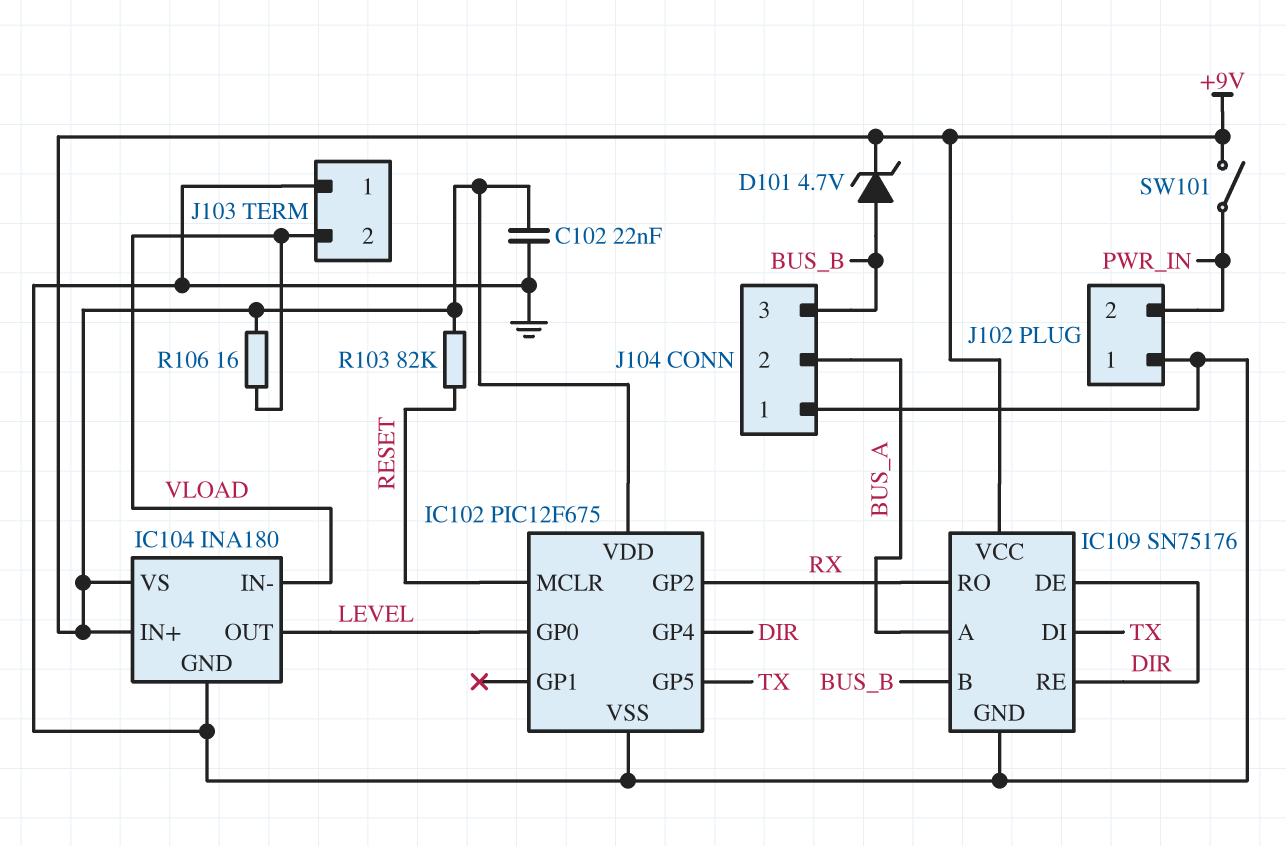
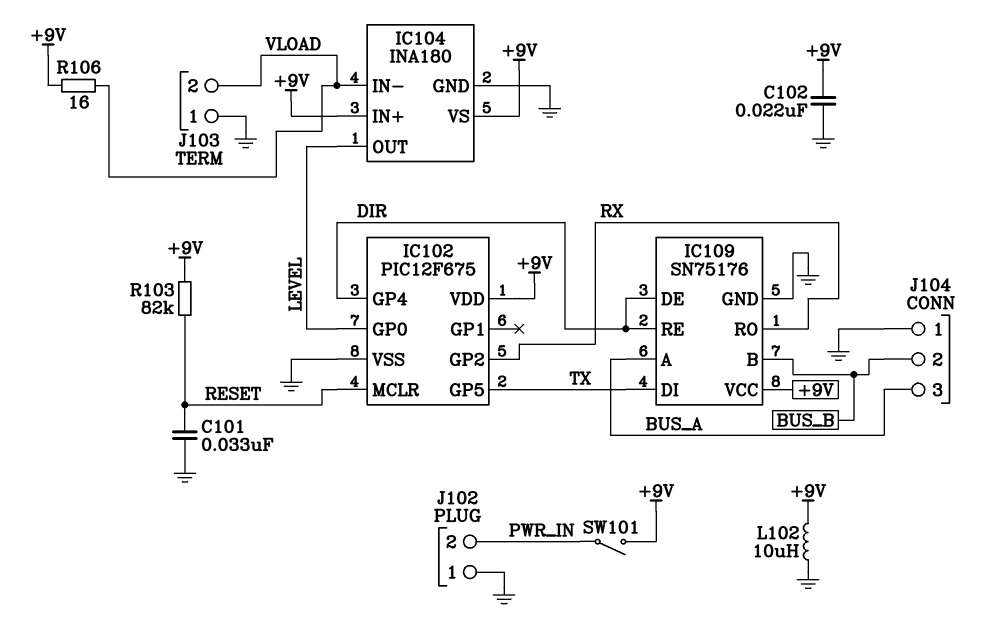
C101: none -> 33nF (GND, RESET)
D101: zener 4.7V (A BUS_B, K +9V) -> none
J104 pin 2: BUS_A -> BUS_B
J104 pin 3: BUS_B -> BUS_A
L102: none -> 10uH (+9V, GND)

